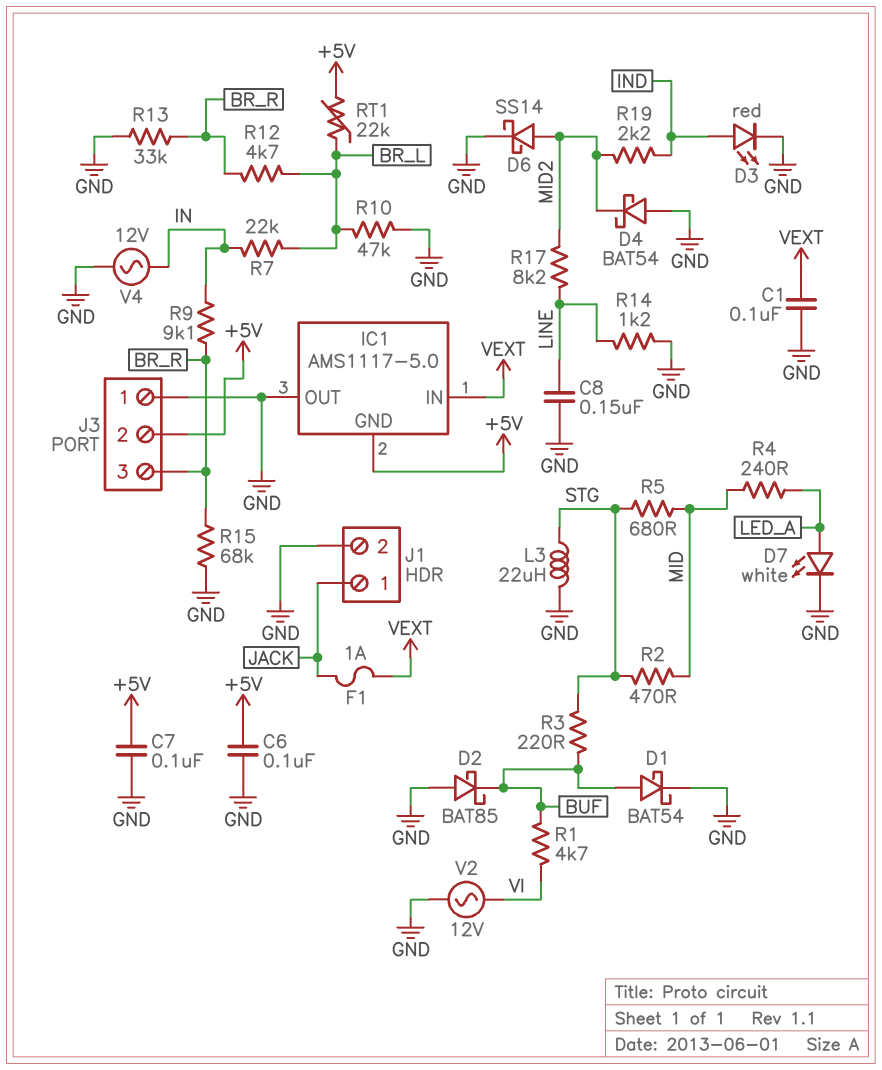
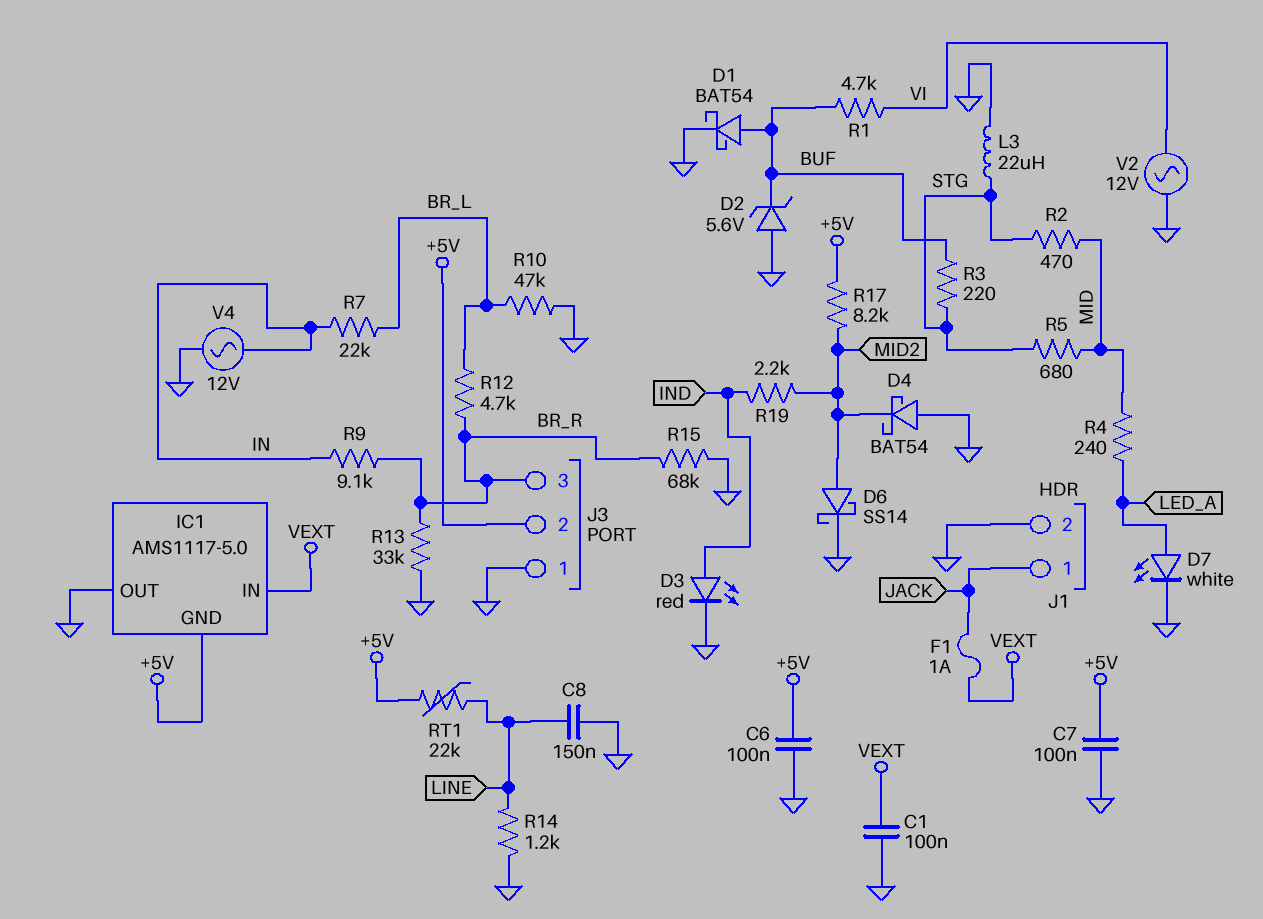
D2: schottky BAT85 (A GND, K BUF) -> zener 5.6V (A GND, K BUF)
R17: 8.2k (LINE, MID2) -> 8.2k (+5V, MID2)
RT1: 22k (+5V, BR_L) -> 22k (+5V, LINE)

